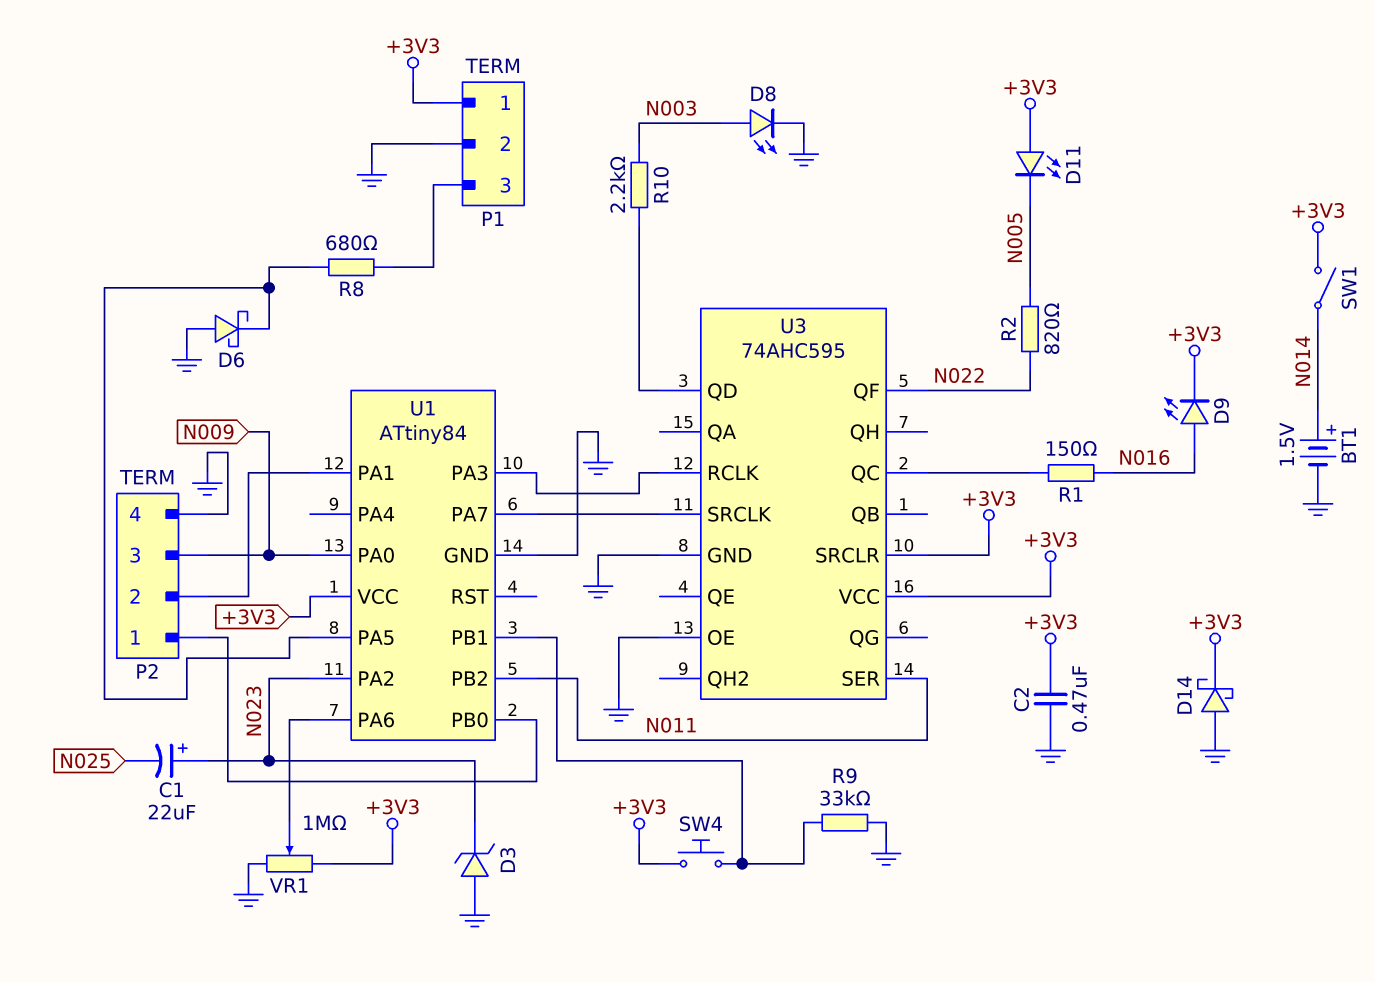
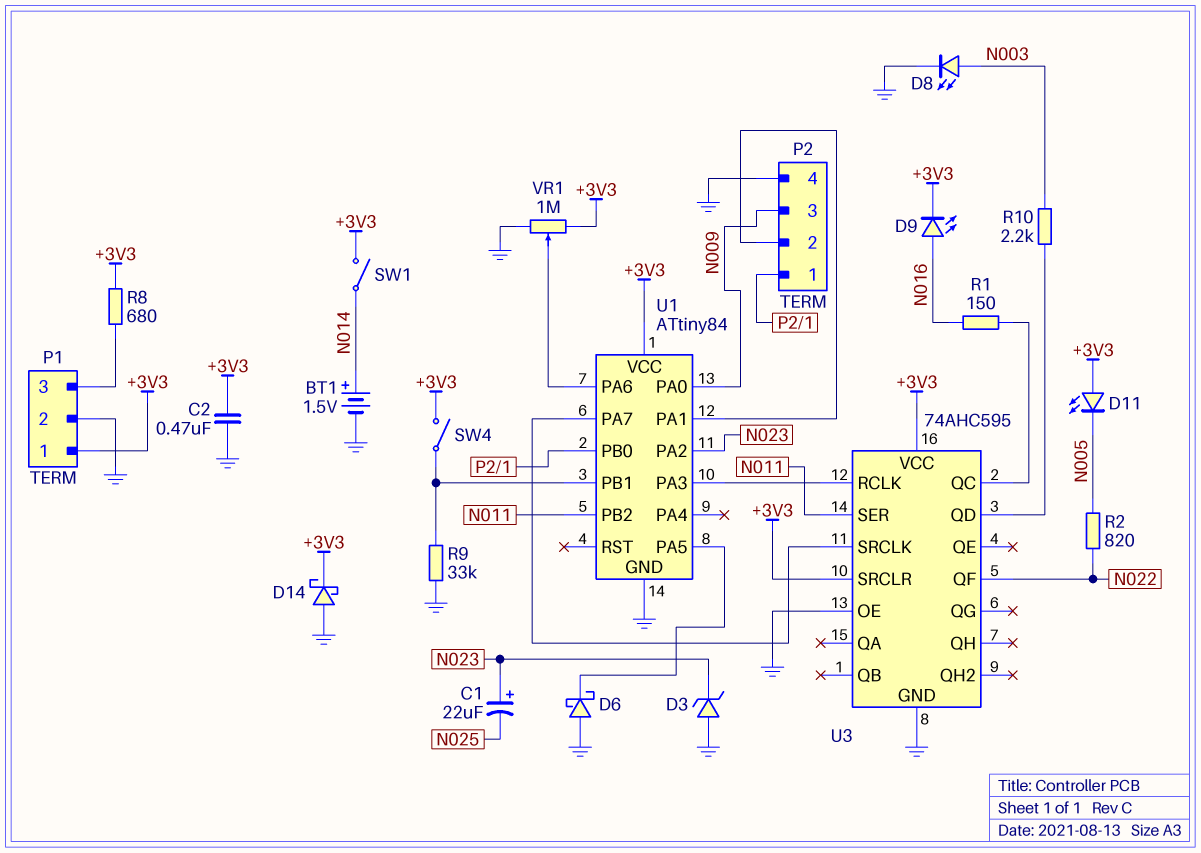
R8: 680 (P1/3, U1/PA5) -> 680 (+3V3, P1/3)
SW4: button (+3V3, U1/PB1) -> switch (+3V3, U1/PB1)

